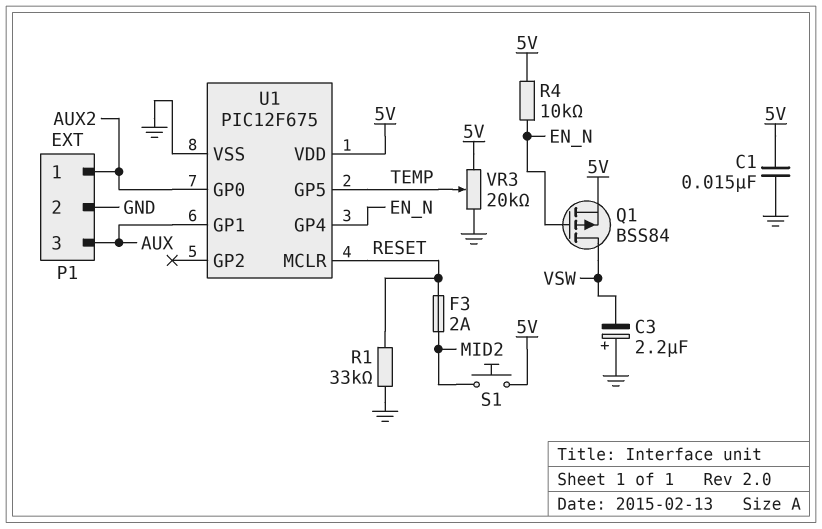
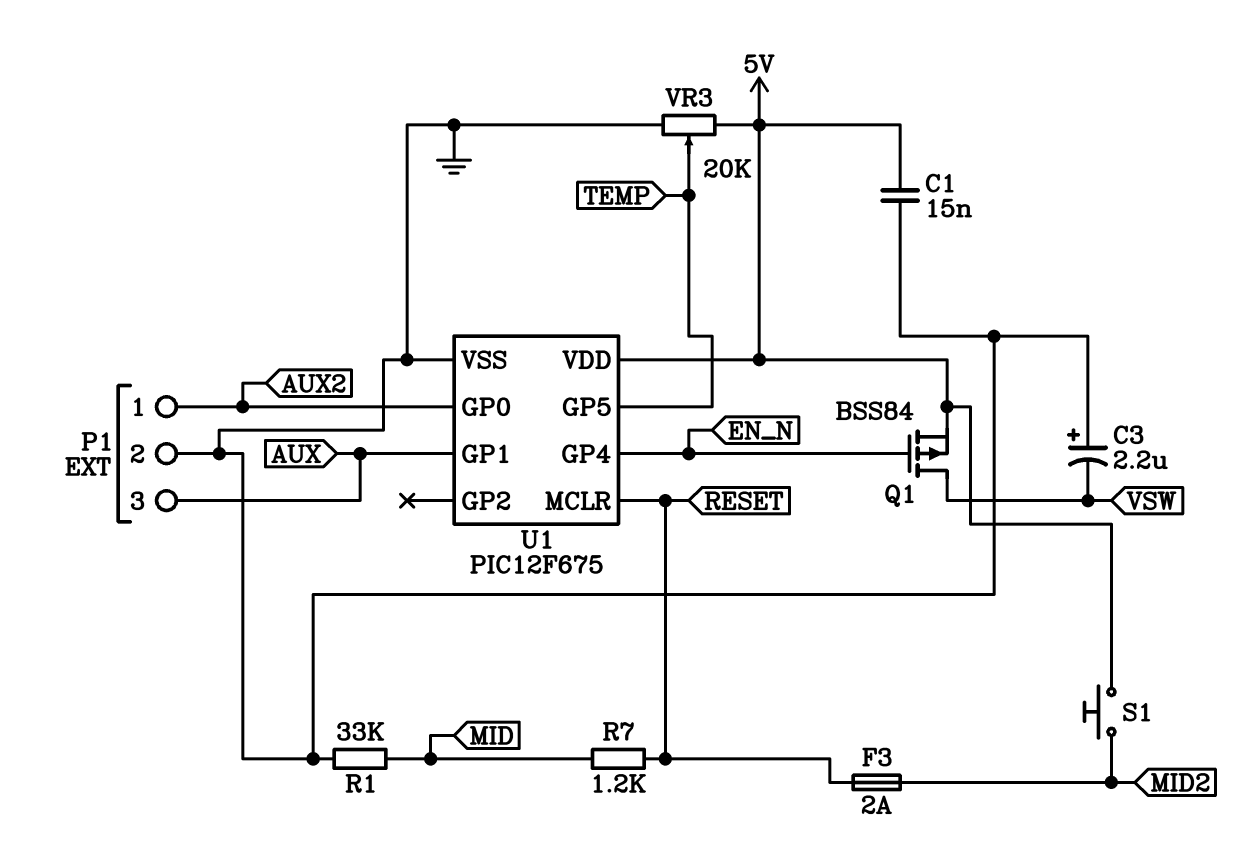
R1: 33k (GND, RESET) -> 33k (GND, MID)
R4: 10k (5V, EN_N) -> none
R7: none -> 1.2k (MID, RESET)

